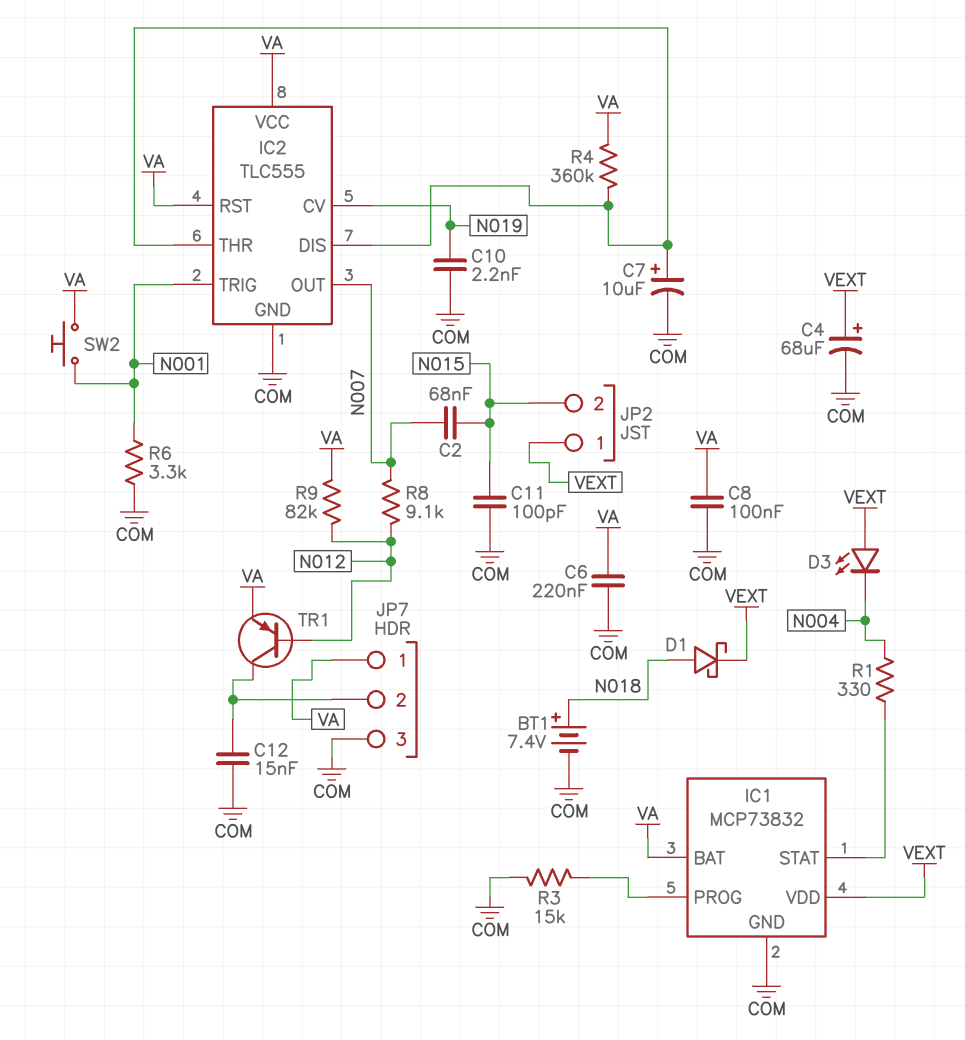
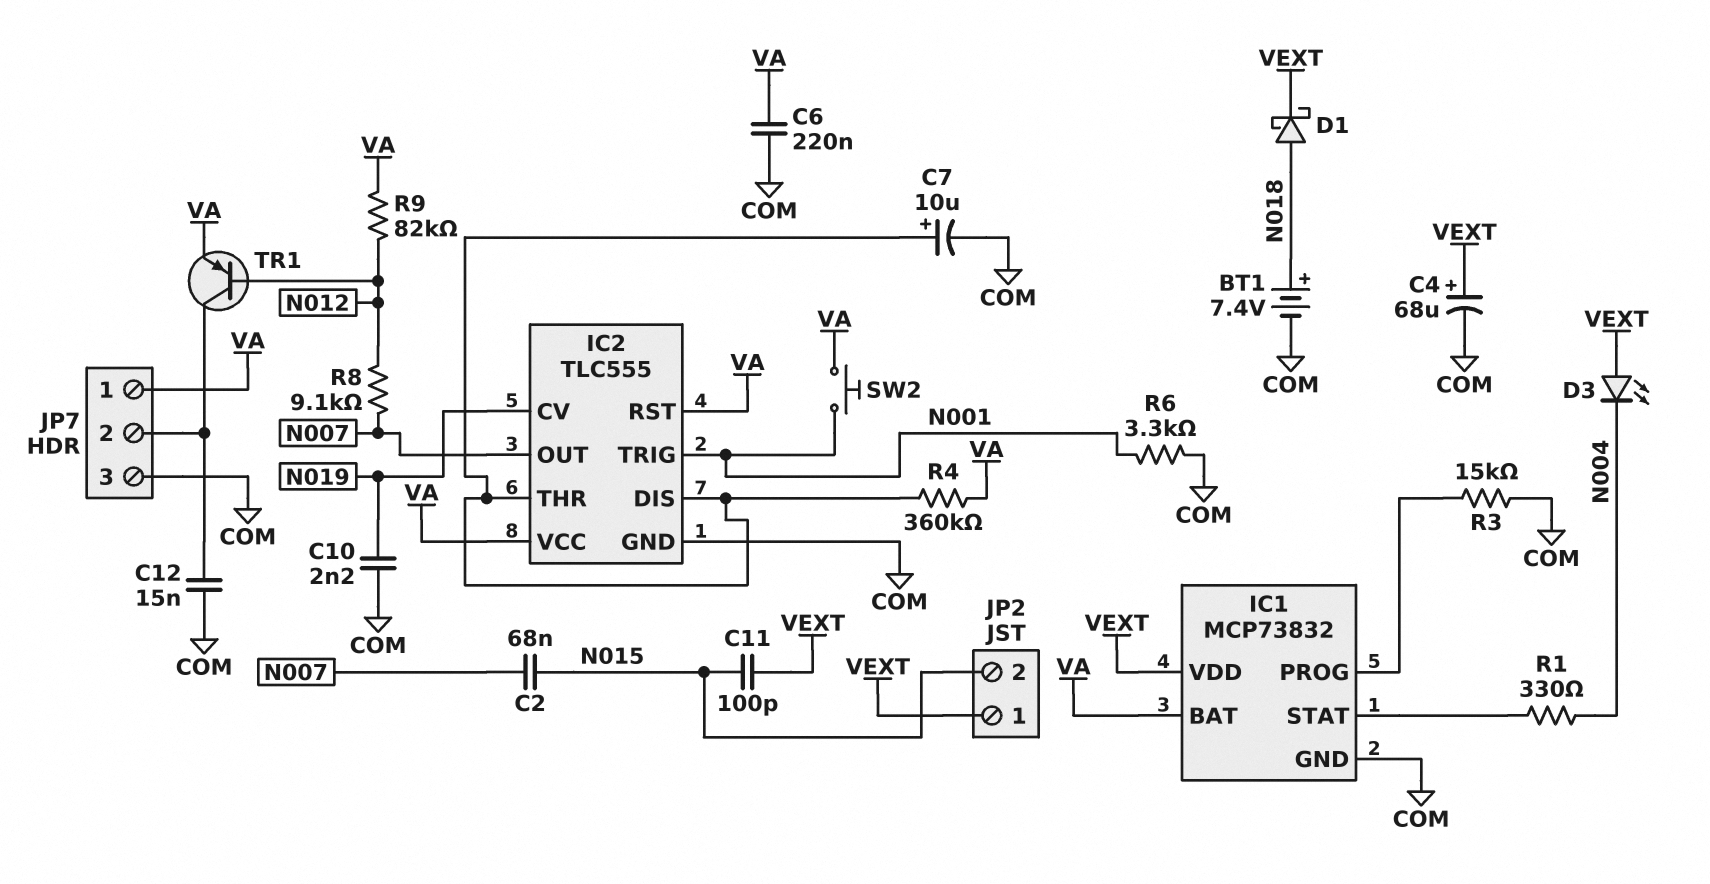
C8: 100nF (COM, VA) -> none
C11: 100pF (COM, N015) -> 100pF (N015, VEXT)

